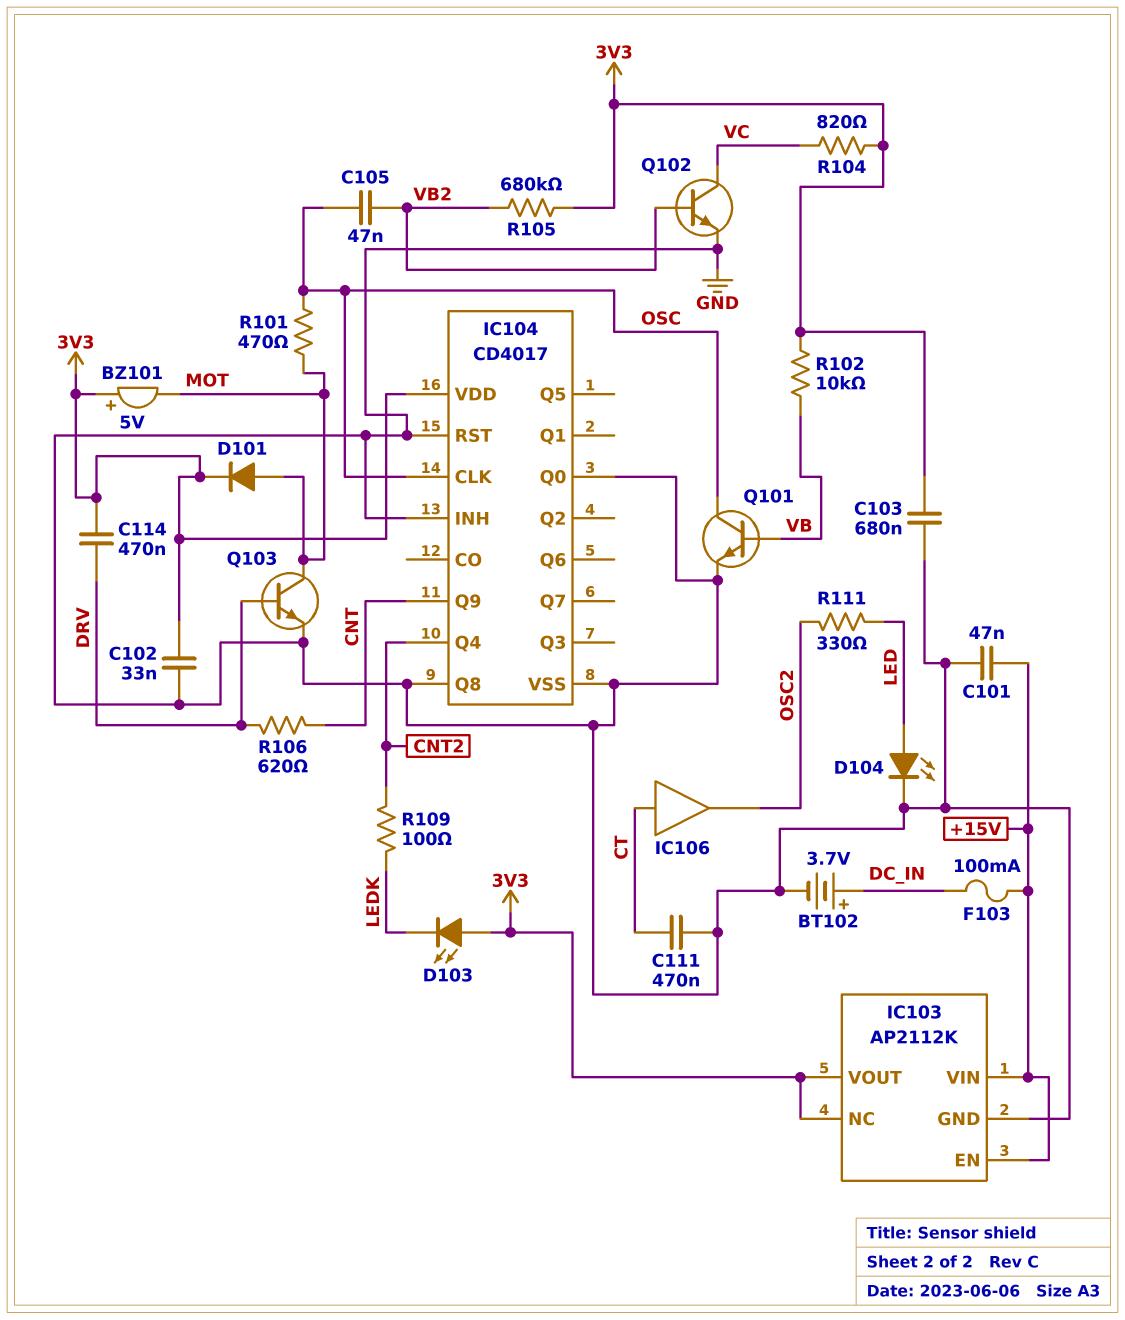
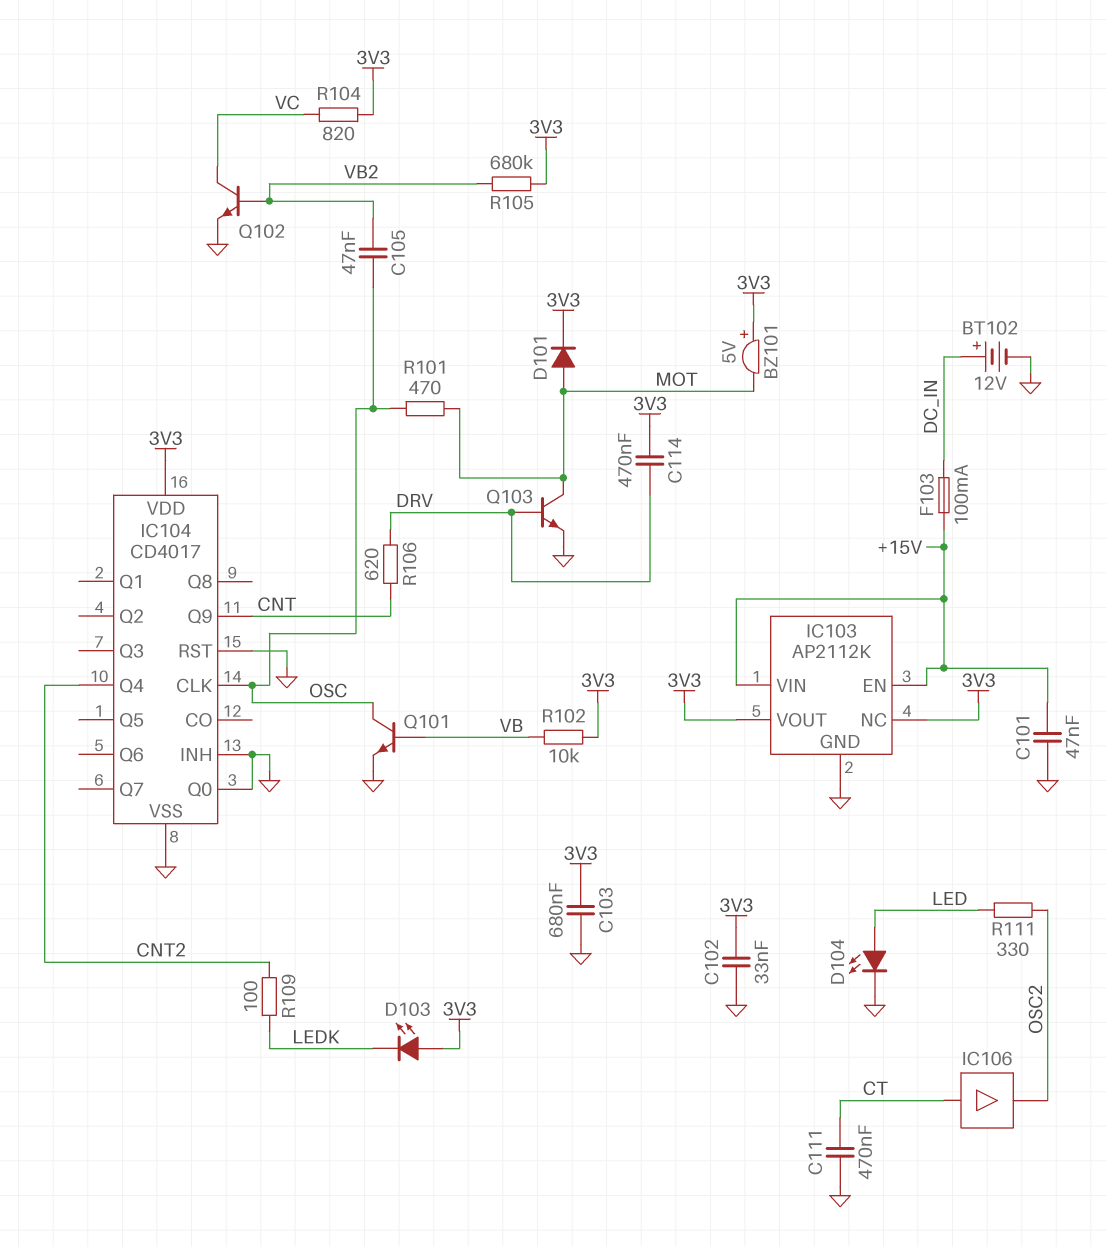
BT102: 3.7V (plus DC_IN, minus GND) -> 12V (plus DC_IN, minus GND)
IC104 pin Q8: GND -> none

